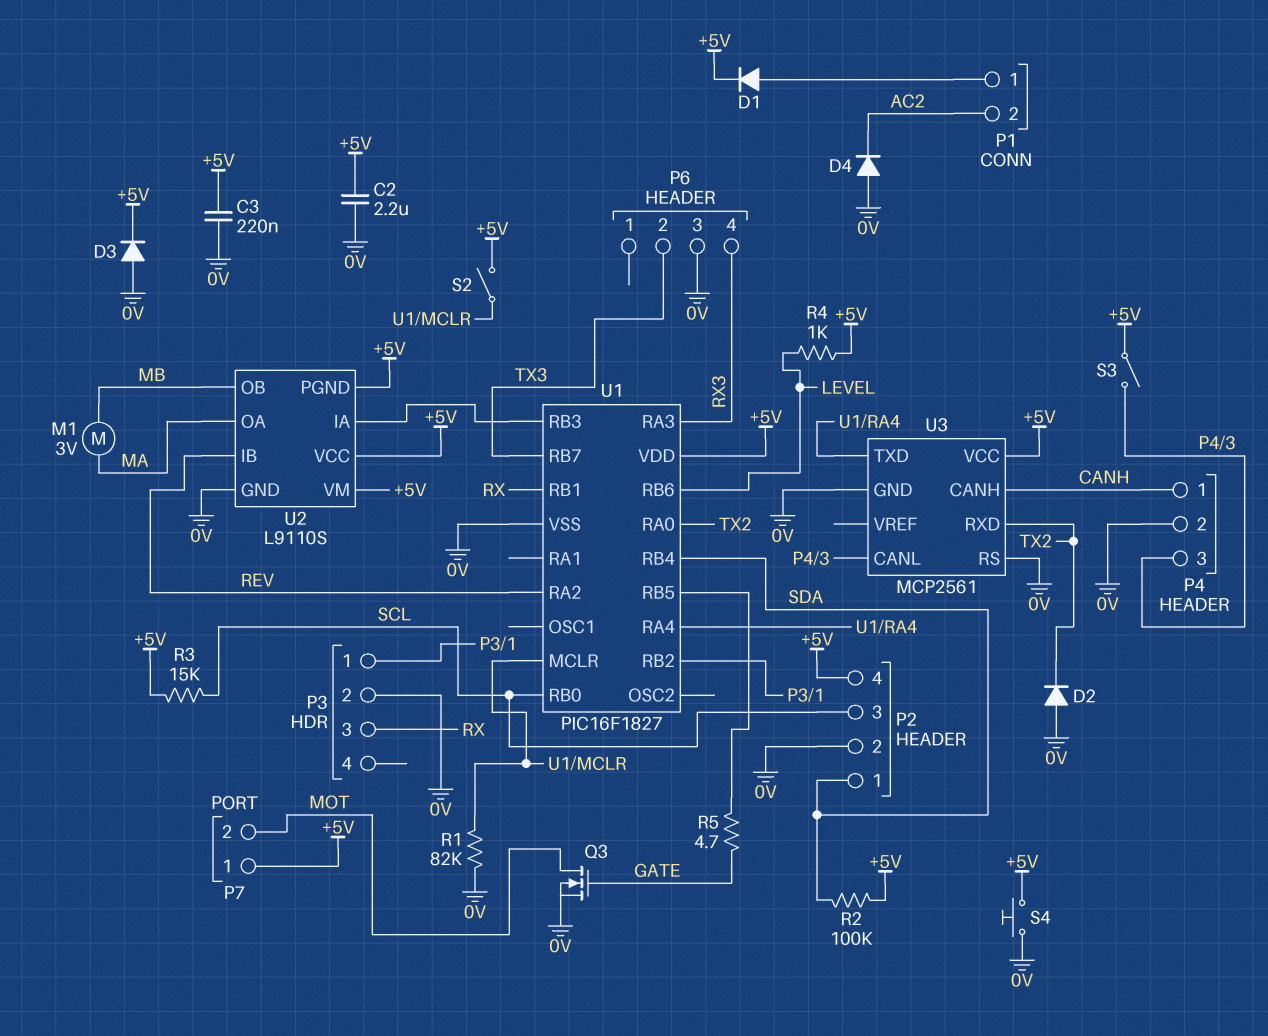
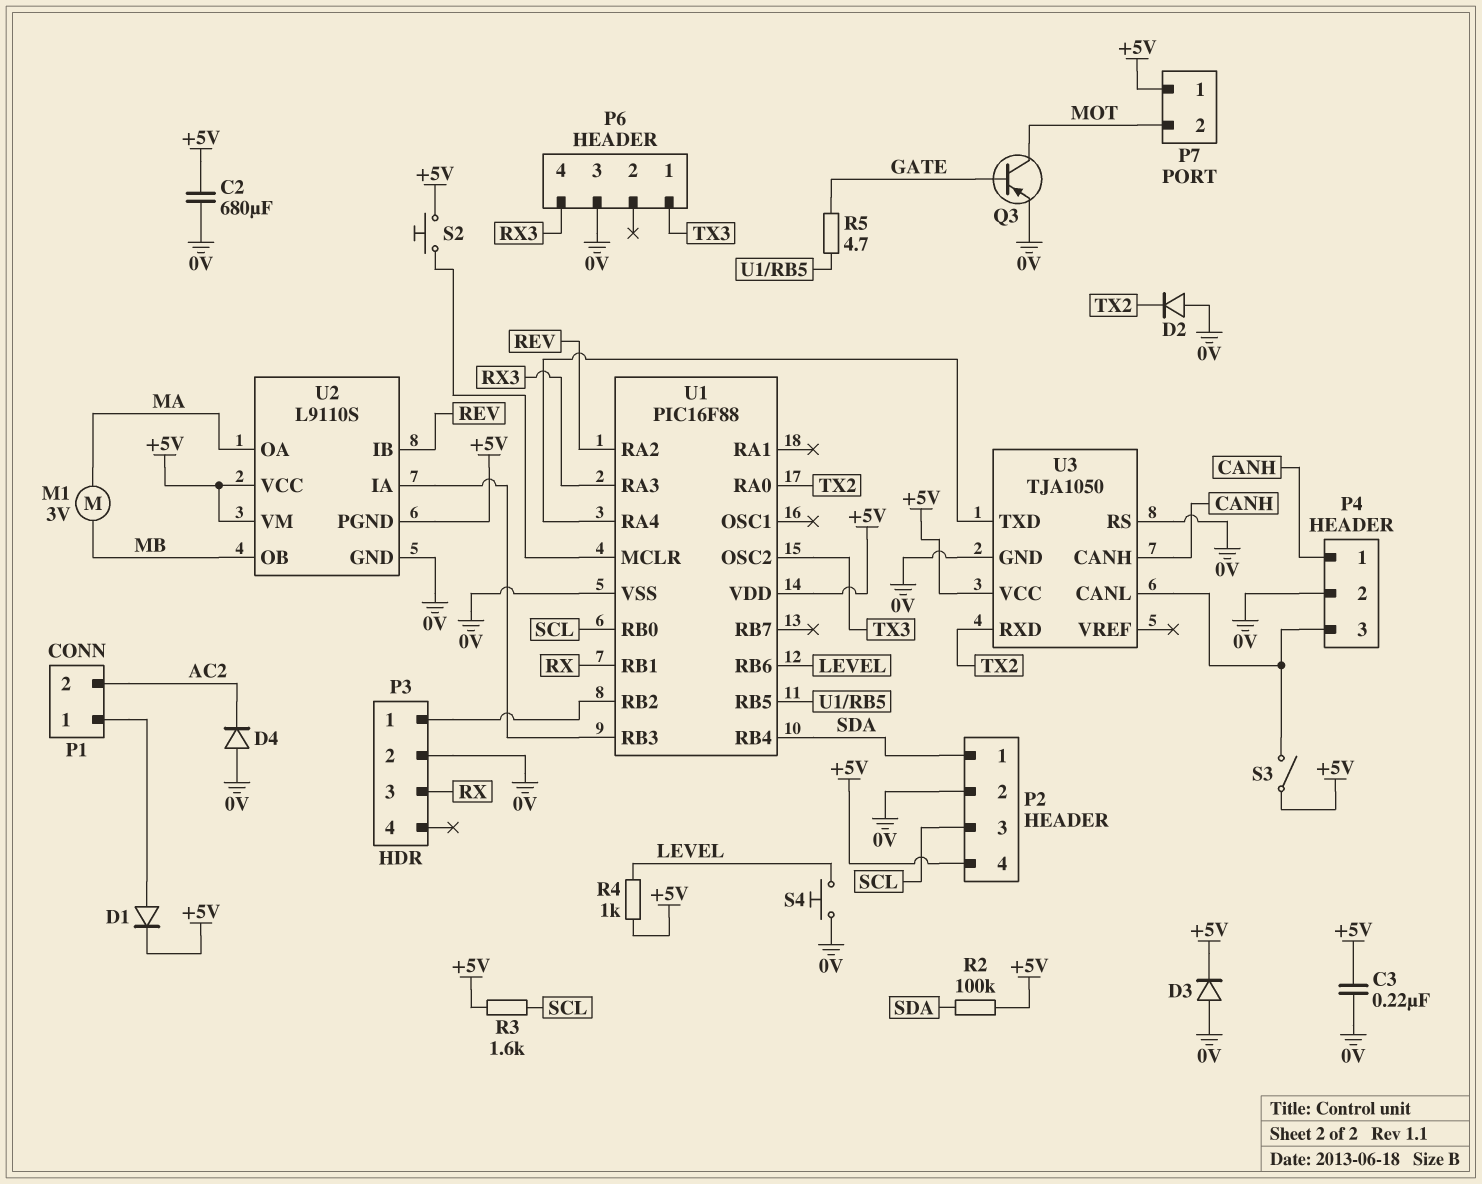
C2: 2.2uF (+5V, 0V) -> 680uF (+5V, 0V)
P6 pin 1: none -> TX3
P6 pin 2: TX3 -> none
Q3: NMOS (G GATE, D MOT, S 0V) -> PNP (B GATE, C MOT, E 0V)
R1: 82k (0V, U1/MCLR) -> none
R3: 15k (+5V, SCL) -> 1.6k (+5V, SCL)
S2: switch (+5V, U1/MCLR) -> button (+5V, U1/MCLR)
S4: button (+5V, 0V) -> button (0V, LEVEL)
U1: PIC16F1827 -> PIC16F88
U1 pin OSC2: none -> TX3
U1 pin RB7: TX3 -> none
U3: MCP2561 -> TJA1050

